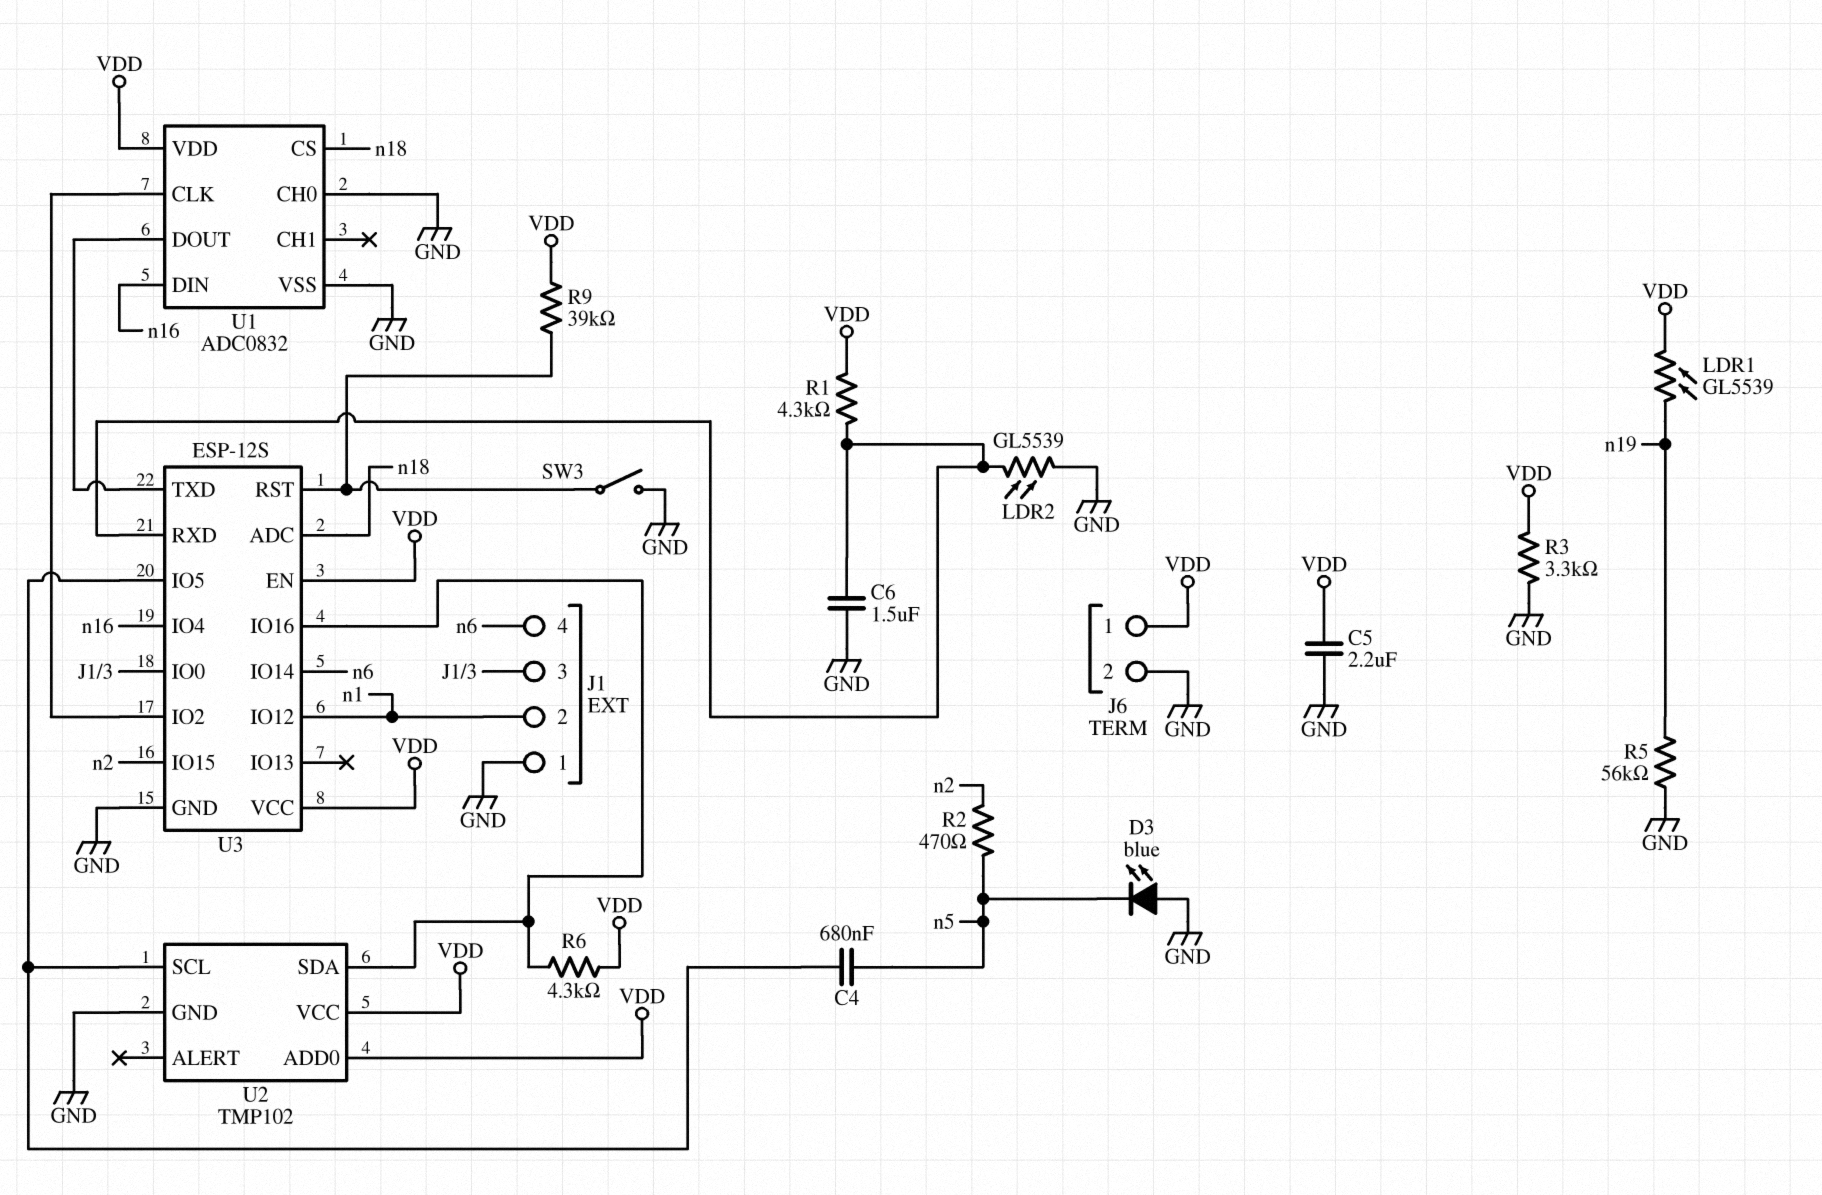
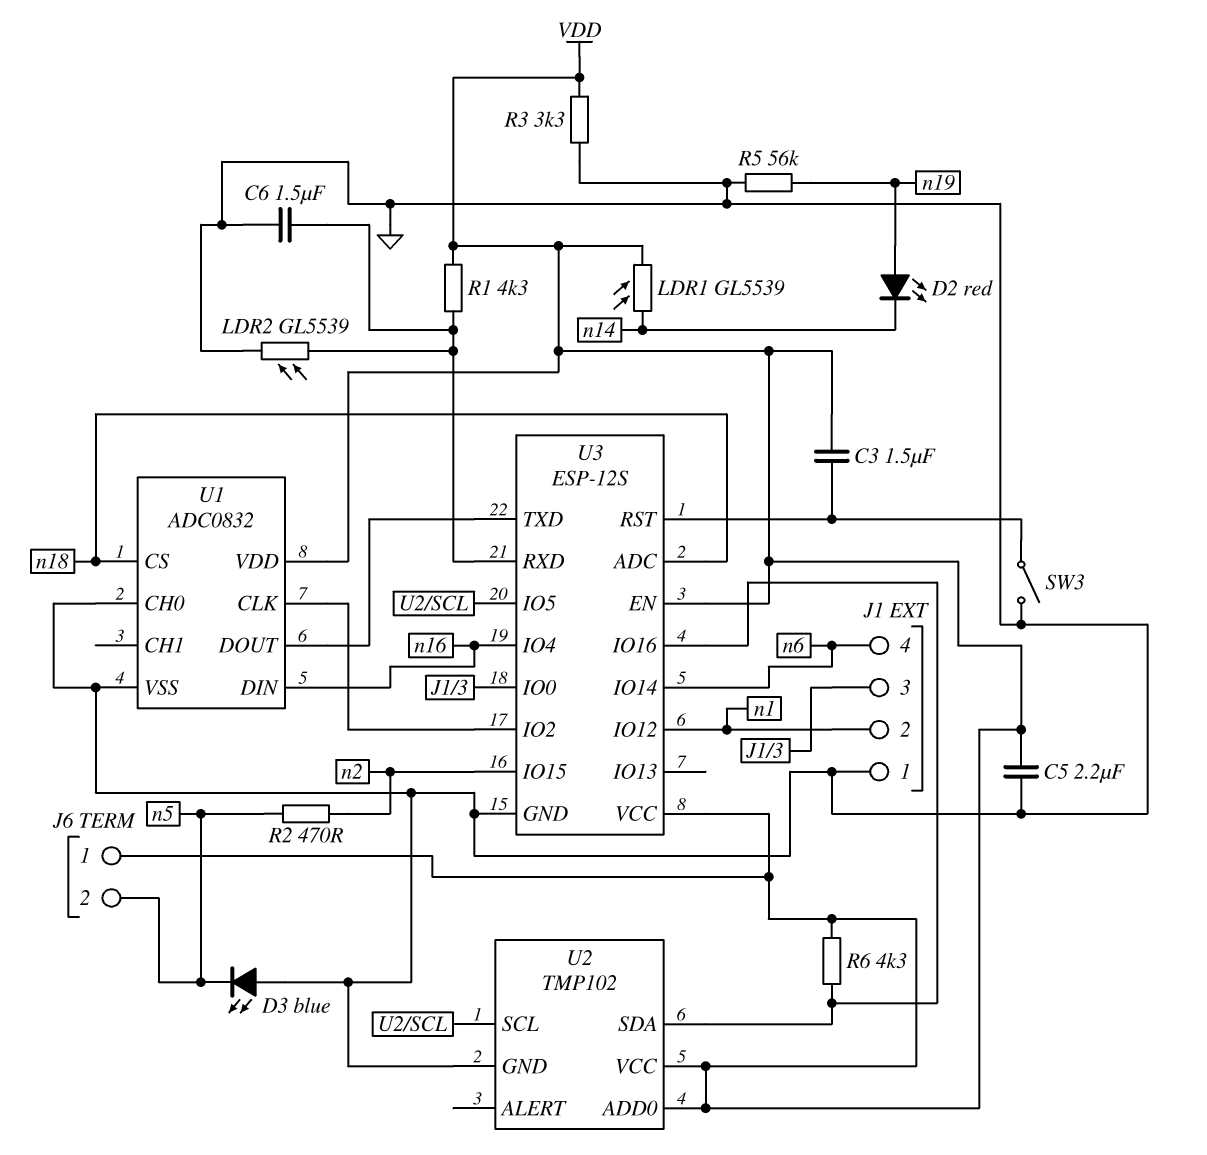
C3: none -> 1.5uF (U3/RST, VDD)
C4: 680nF (U2/SCL, n5) -> none
D2: none -> LED red (A n19, K n14)
J6 pin 2: GND -> n5
LDR1: GL5539 (VDD, n19) -> GL5539 (VDD, n14)
R9: 39k (U3/RST, VDD) -> none

